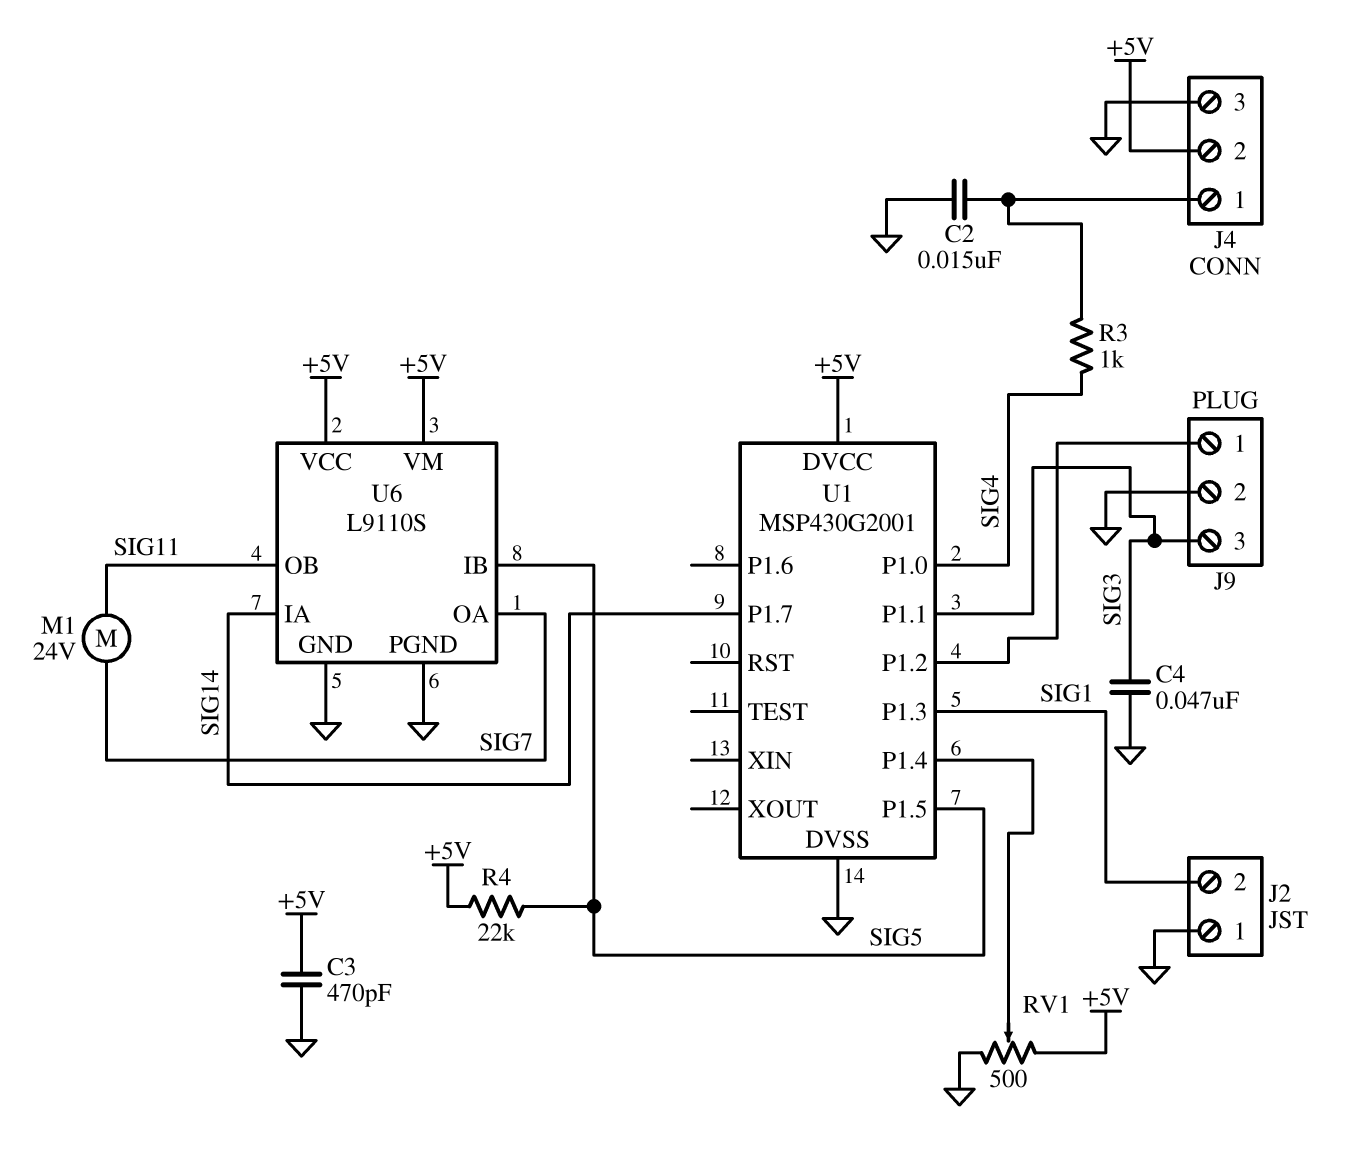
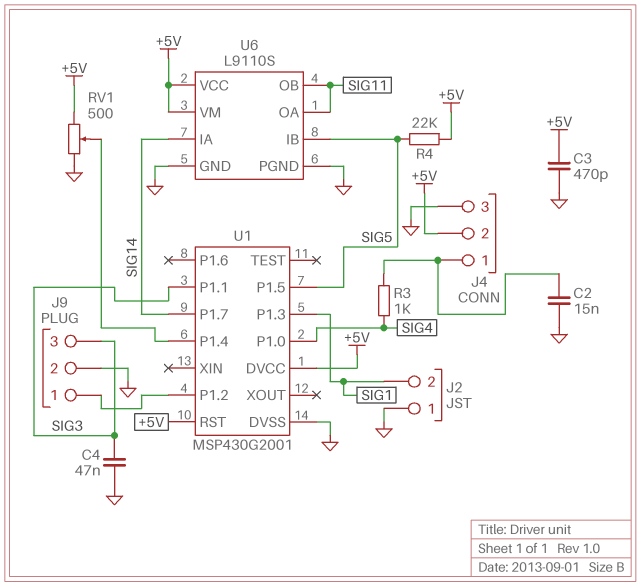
M1: motor 24V (SIG7, SIG11) -> none
U1 pin RST: none -> +5V
U6 pin OA: SIG7 -> SIG11

